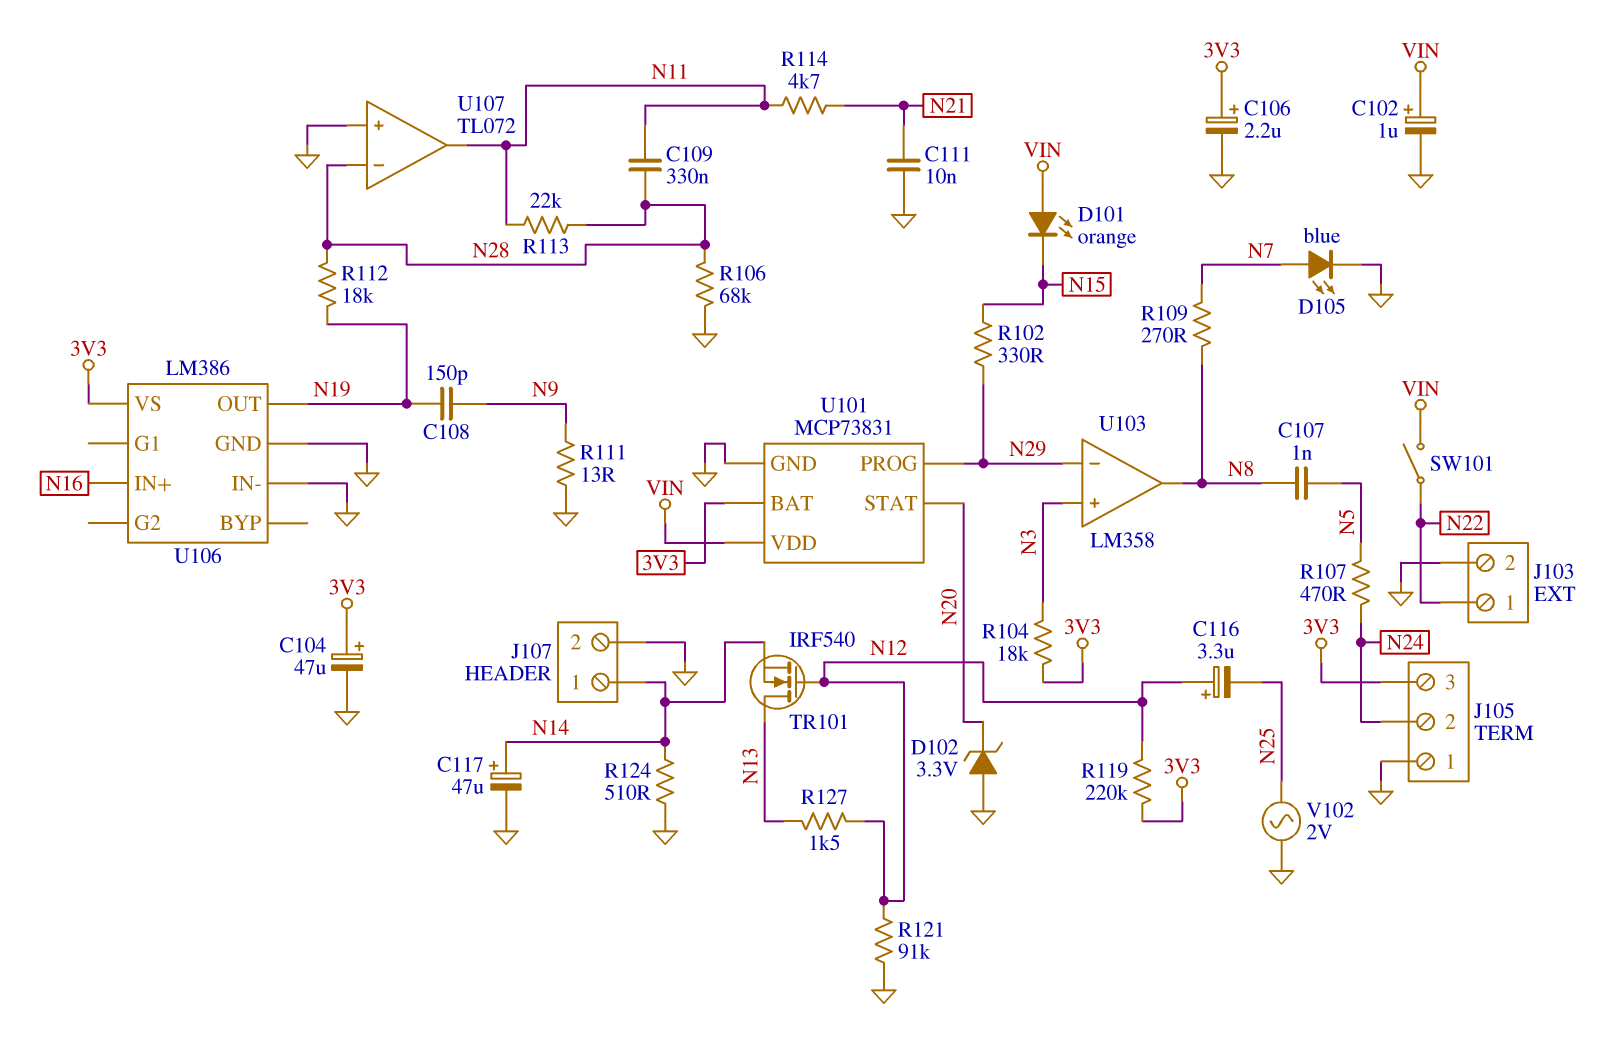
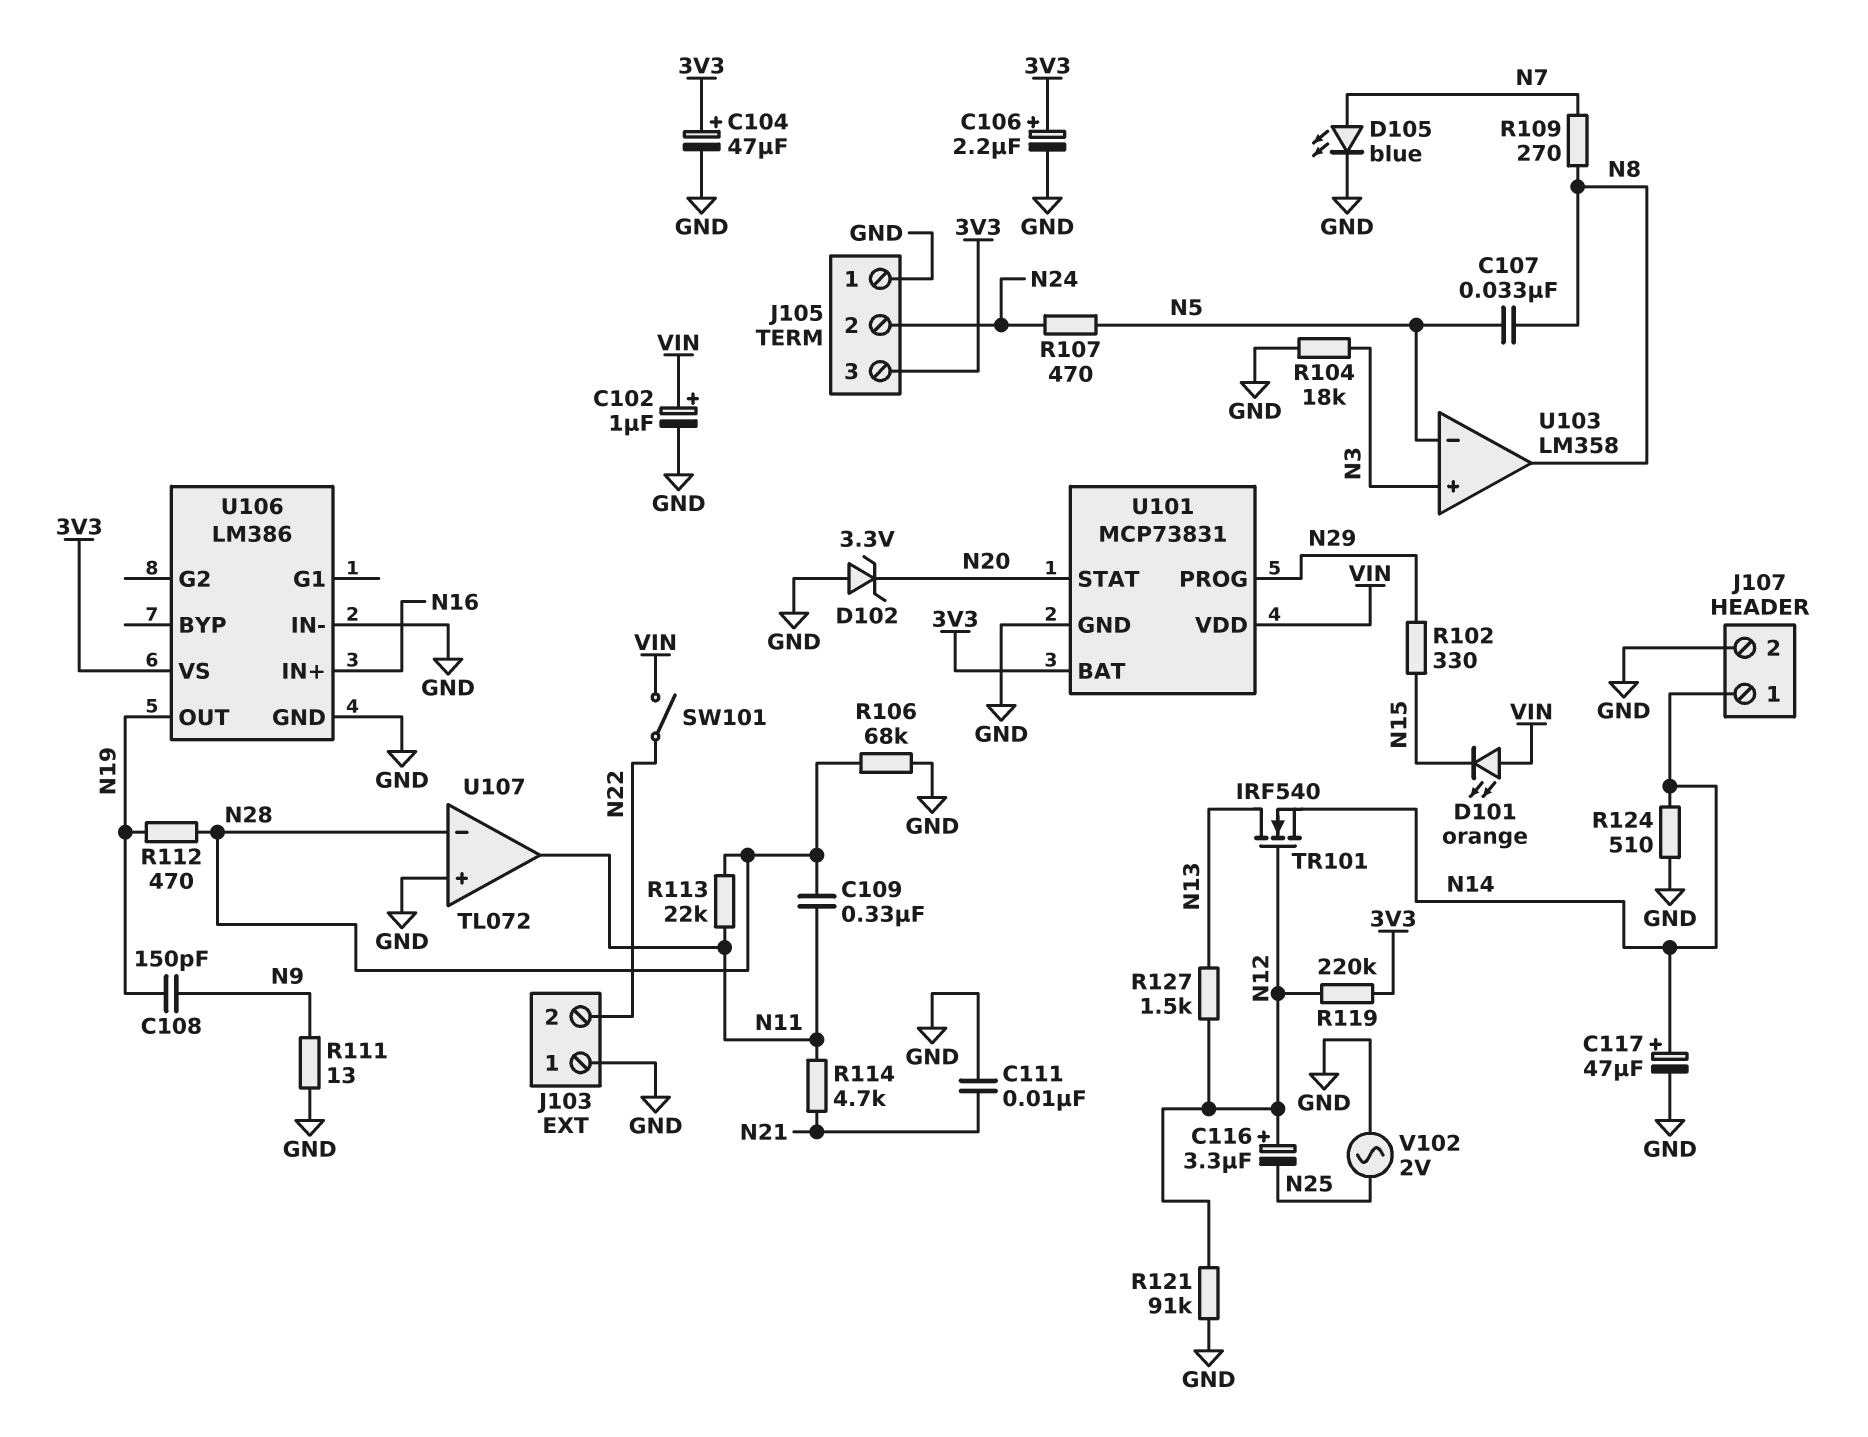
C107: 1nF (N5, N8) -> 33nF (N5, N8)
J103 pin 1: N22 -> GND
J103 pin 2: GND -> N22
R104: 18k (3V3, N3) -> 18k (GND, N3)
R112: 18k (N19, N28) -> 470 (N19, N28)
U103 pin in-: N29 -> N5

